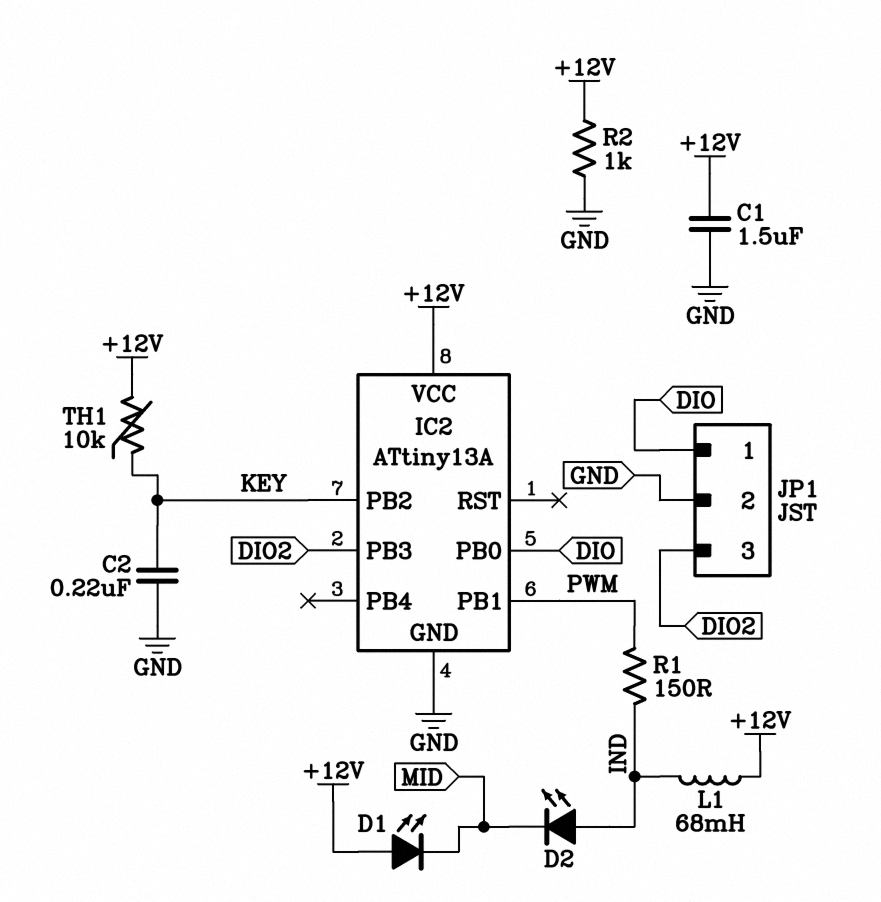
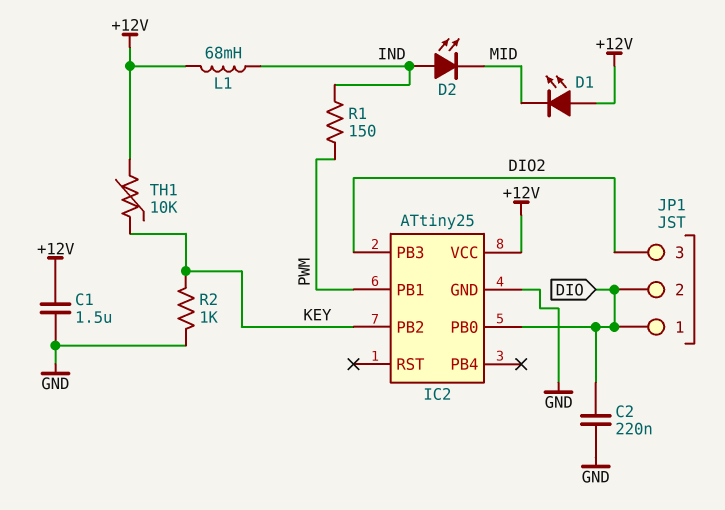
C2: 220nF (GND, KEY) -> 220nF (DIO, GND)
IC2: ATtiny13A -> ATtiny25
JP1 pin 2: GND -> DIO
R2: 1k (+12V, GND) -> 1k (GND, KEY)

